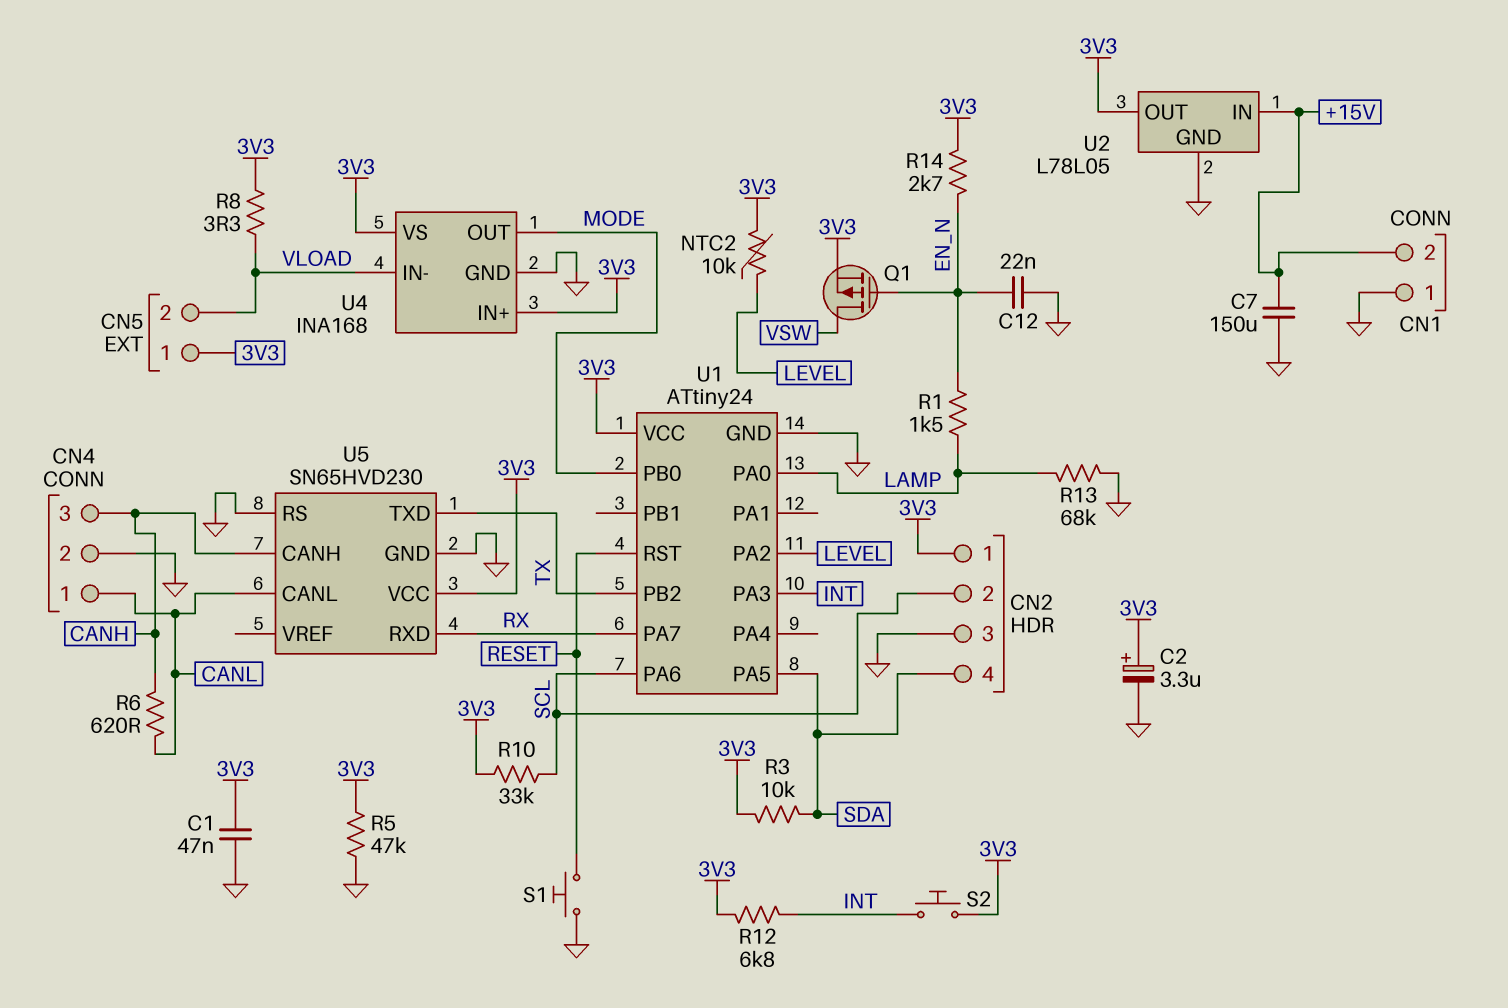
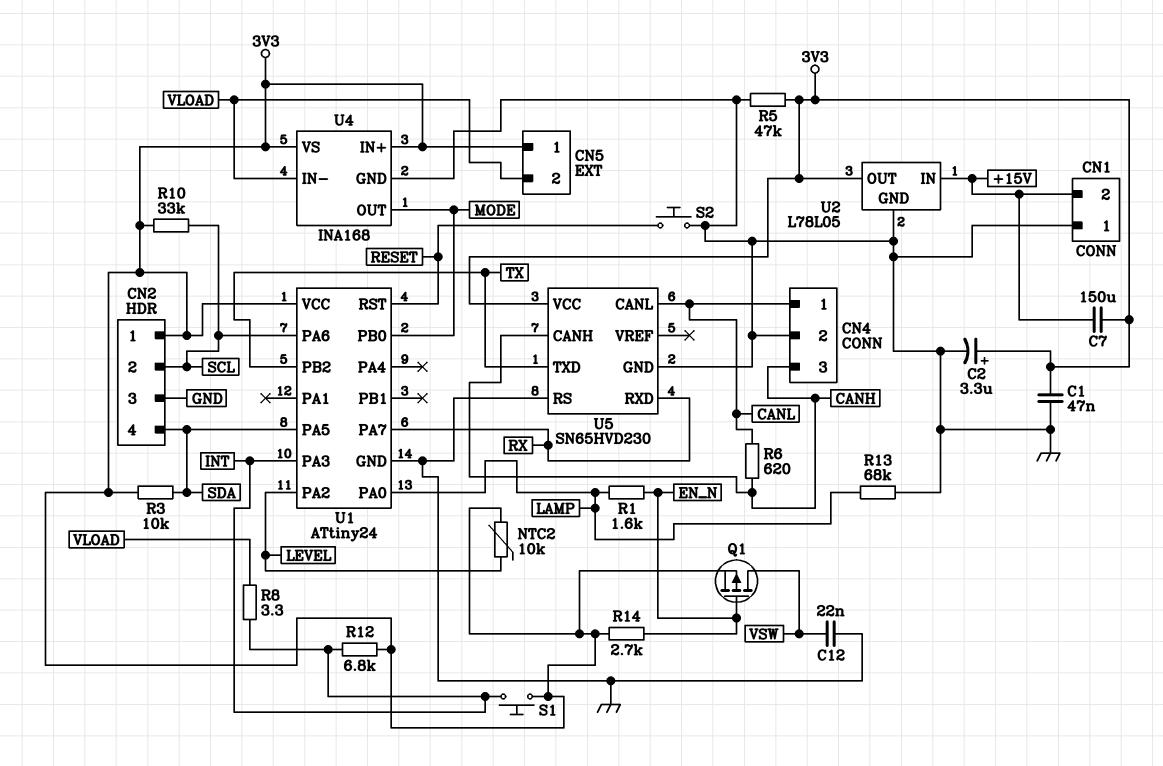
C7: 150uF (+15V, GND) -> 150uF (+15V, 3V3)
C12: 22nF (EN_N, GND) -> 22nF (GND, VSW)
R1: 1.5k (EN_N, LAMP) -> 1.6k (EN_N, LAMP)
R8: 3.3 (3V3, VLOAD) -> 3.3 (INT, VLOAD)
S1: button (GND, RESET) -> button (3V3, INT)
S2: button (3V3, INT) -> button (GND, RESET)

